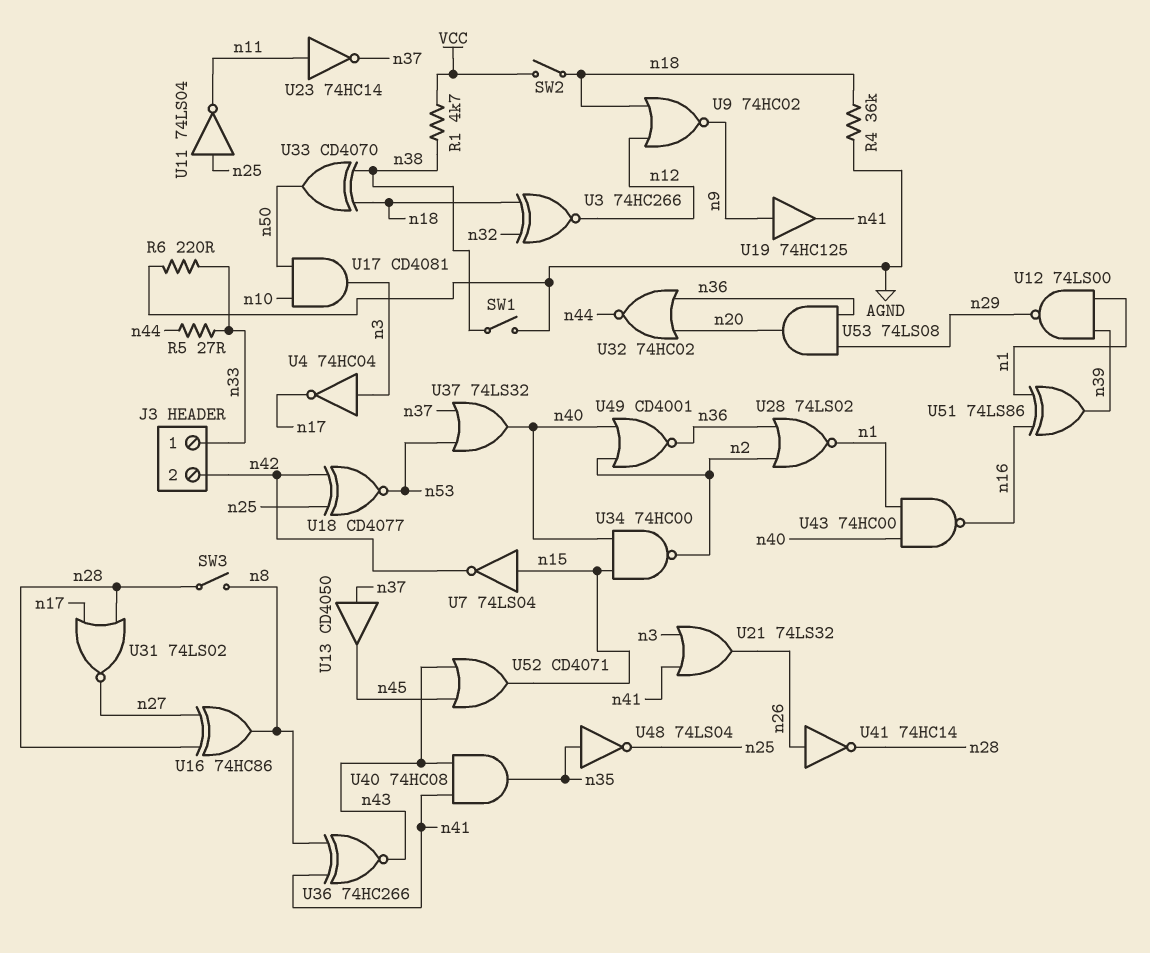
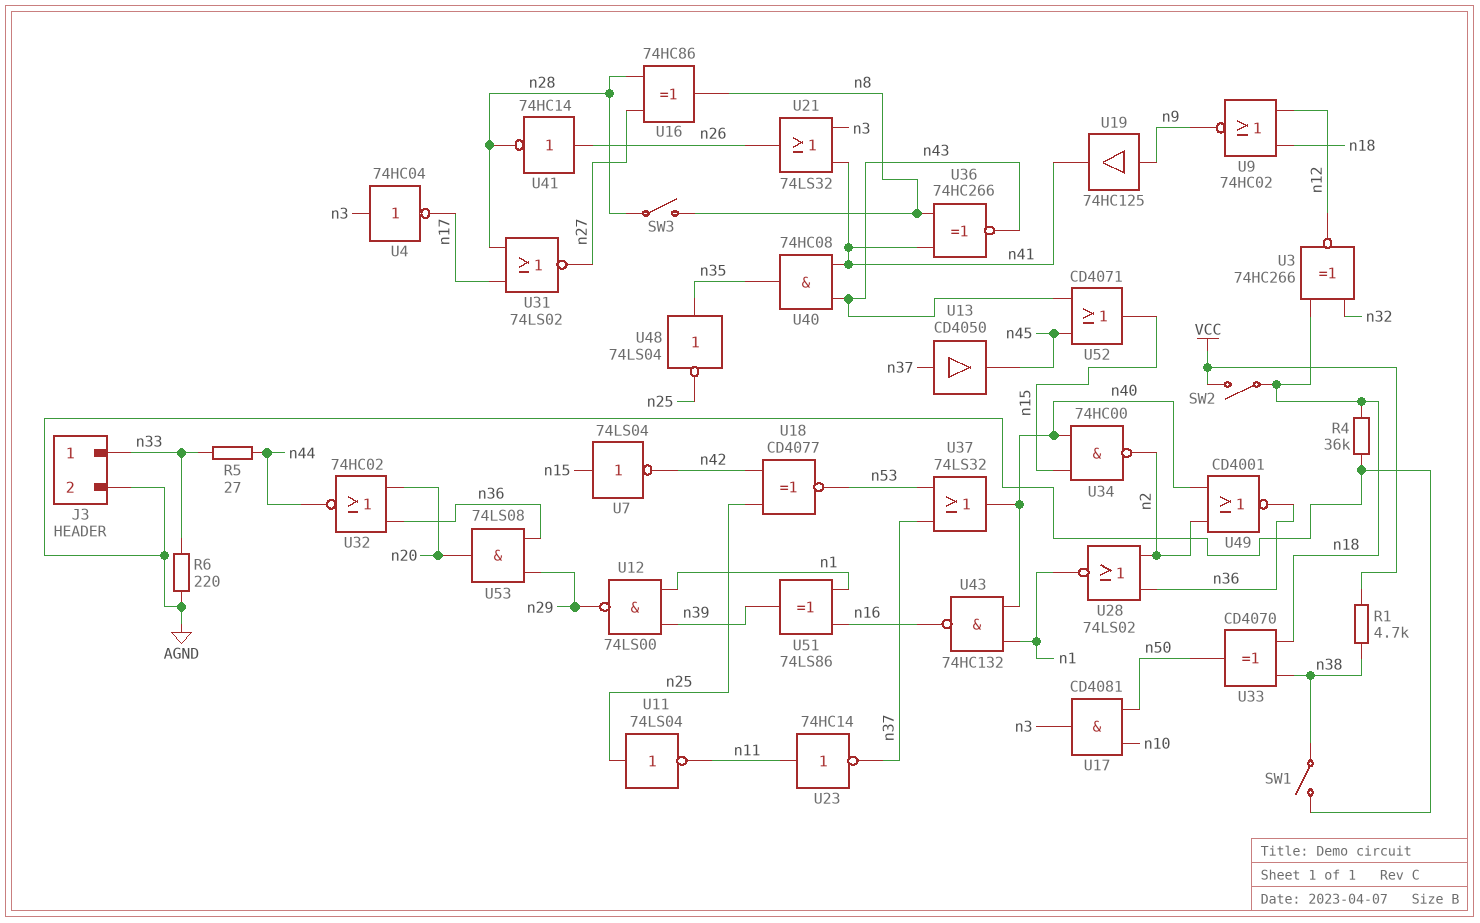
J3 pin 2: n42 -> AGND
U43: NAND 74HC00 (in n1, in n40, out n16) -> NAND 74HC132 (in n1, in n40, out n16)

